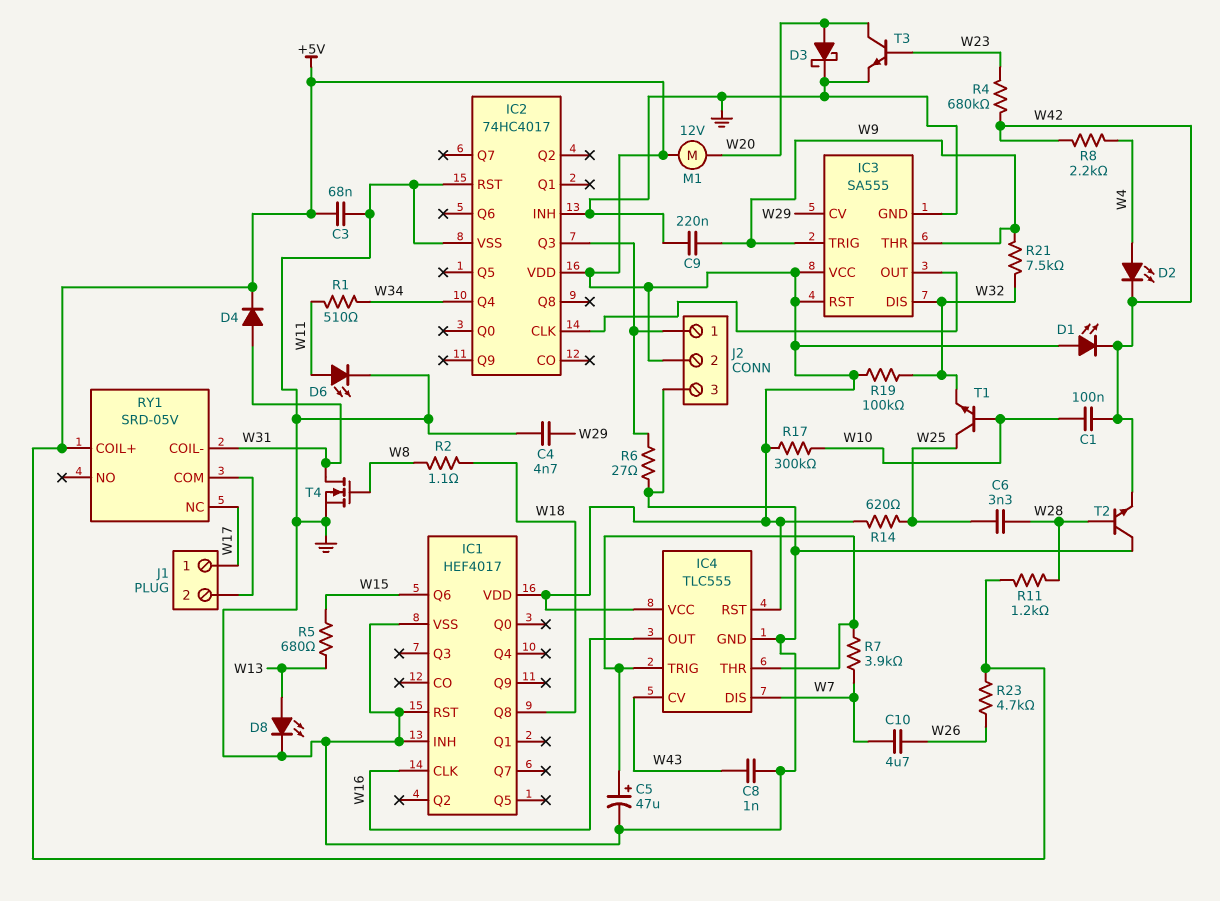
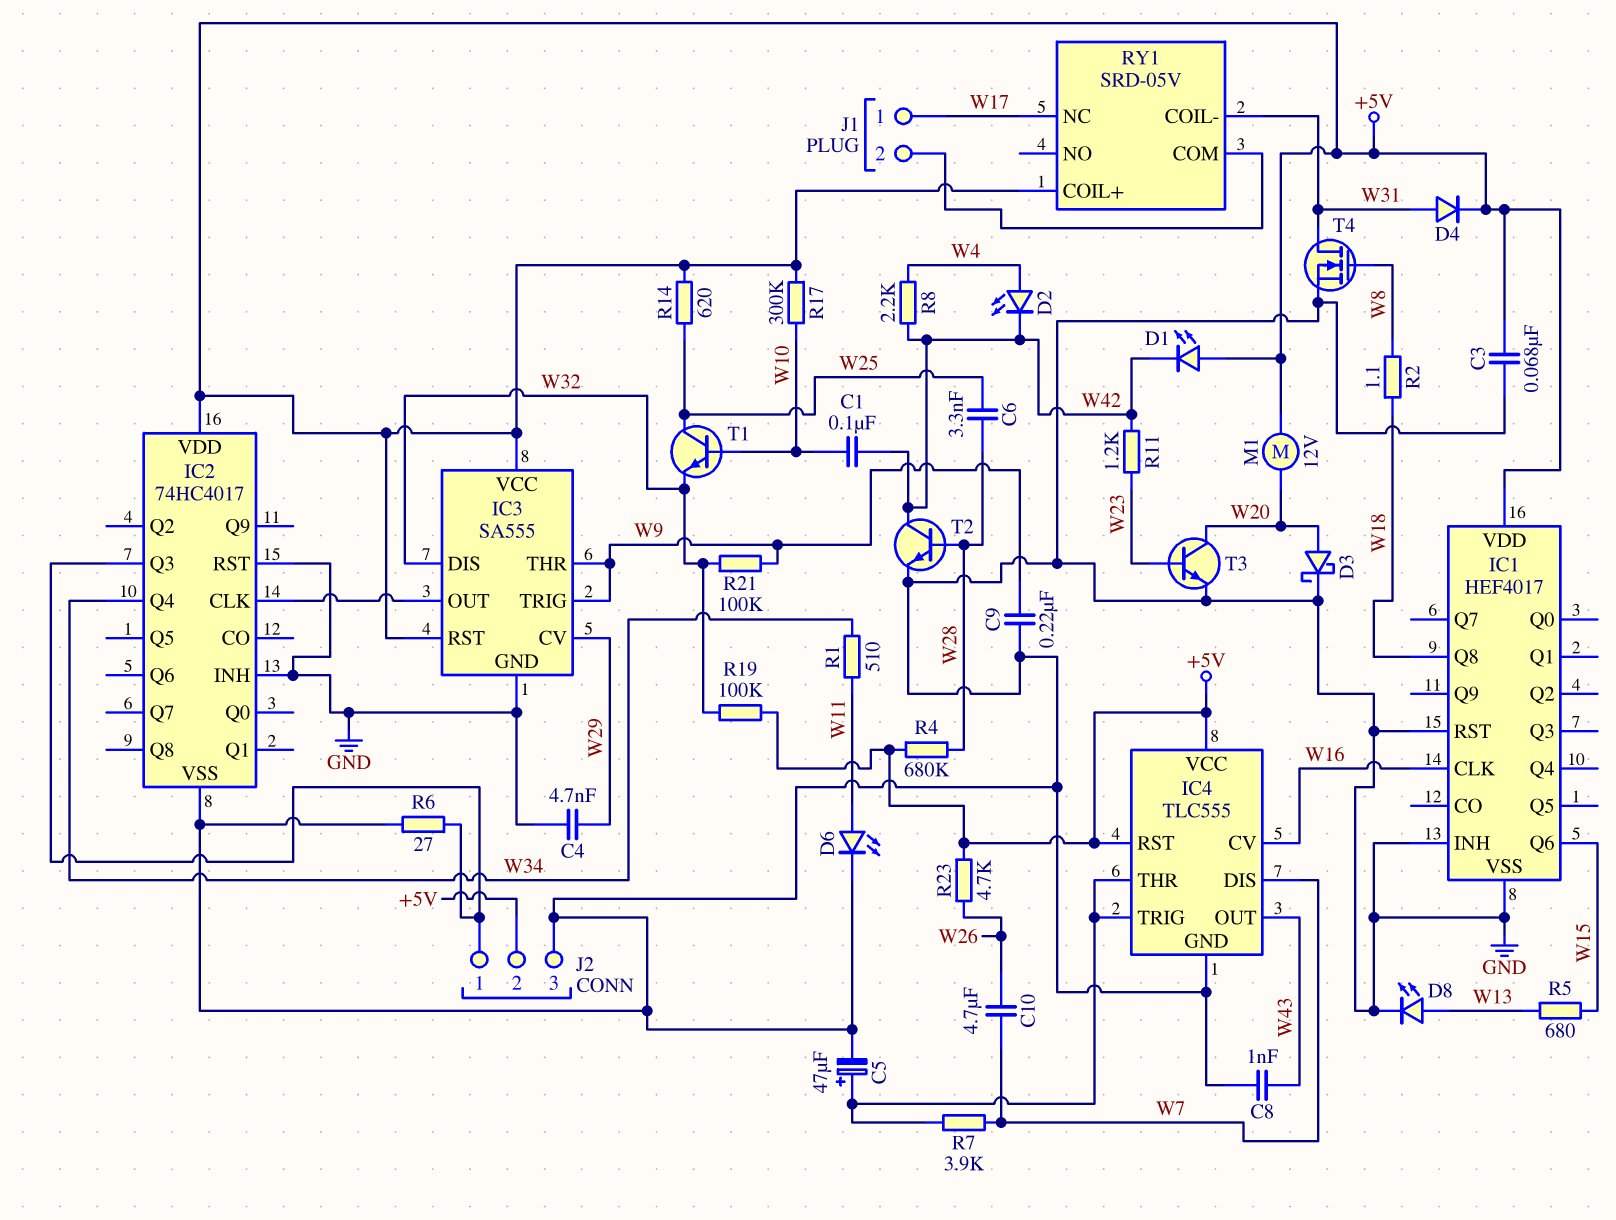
IC4 pin CV: W43 -> W16
IC4 pin OUT: W16 -> W43
R4: 680k (W23, W42) -> 680k (+5V, W28)
R11: 1.2k (+5V, W28) -> 1.2k (W23, W42)
R21: 7.5k (W9, W32) -> 100k (W9, W32)
T2: NPN (B W28, C GND, E W42) -> NPN (B W28, C W42, E GND)

